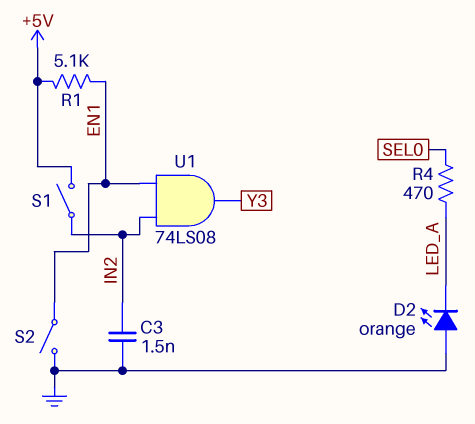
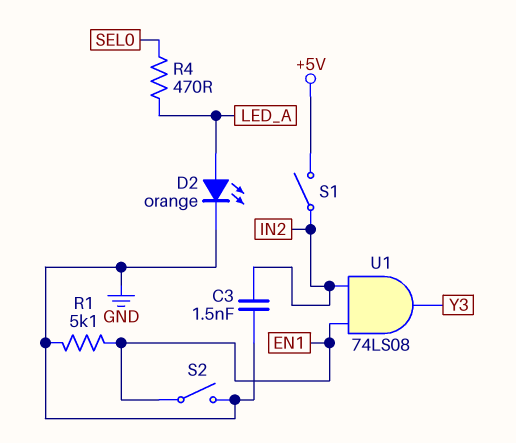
D2: LED orange (A GND, K LED_A) -> LED orange (A LED_A, K GND)
R1: 5.1k (+5V, EN1) -> 5.1k (EN1, GND)

